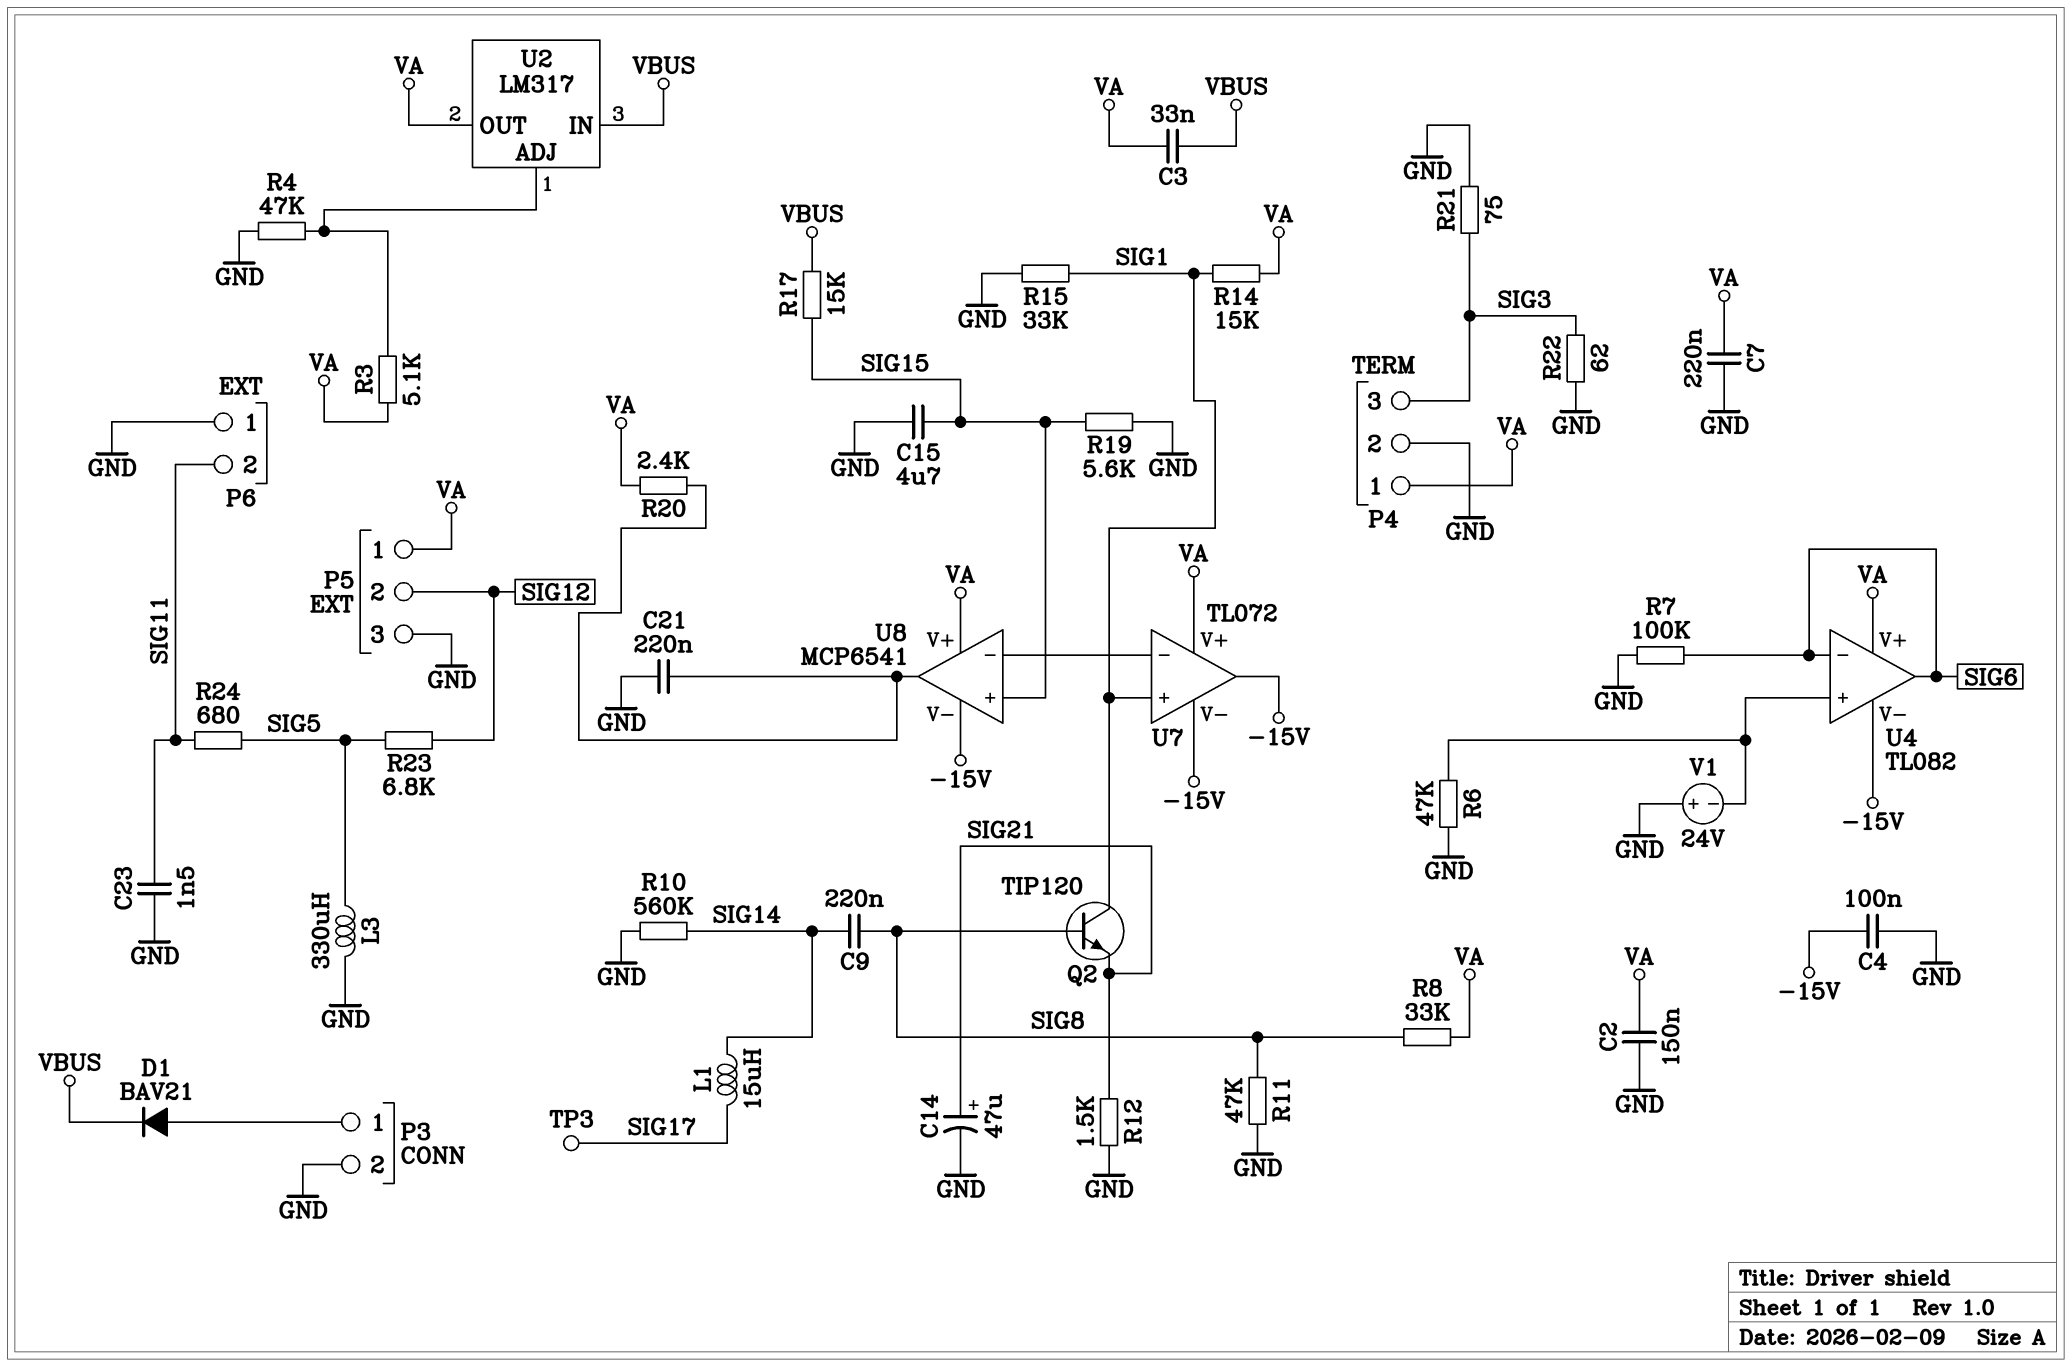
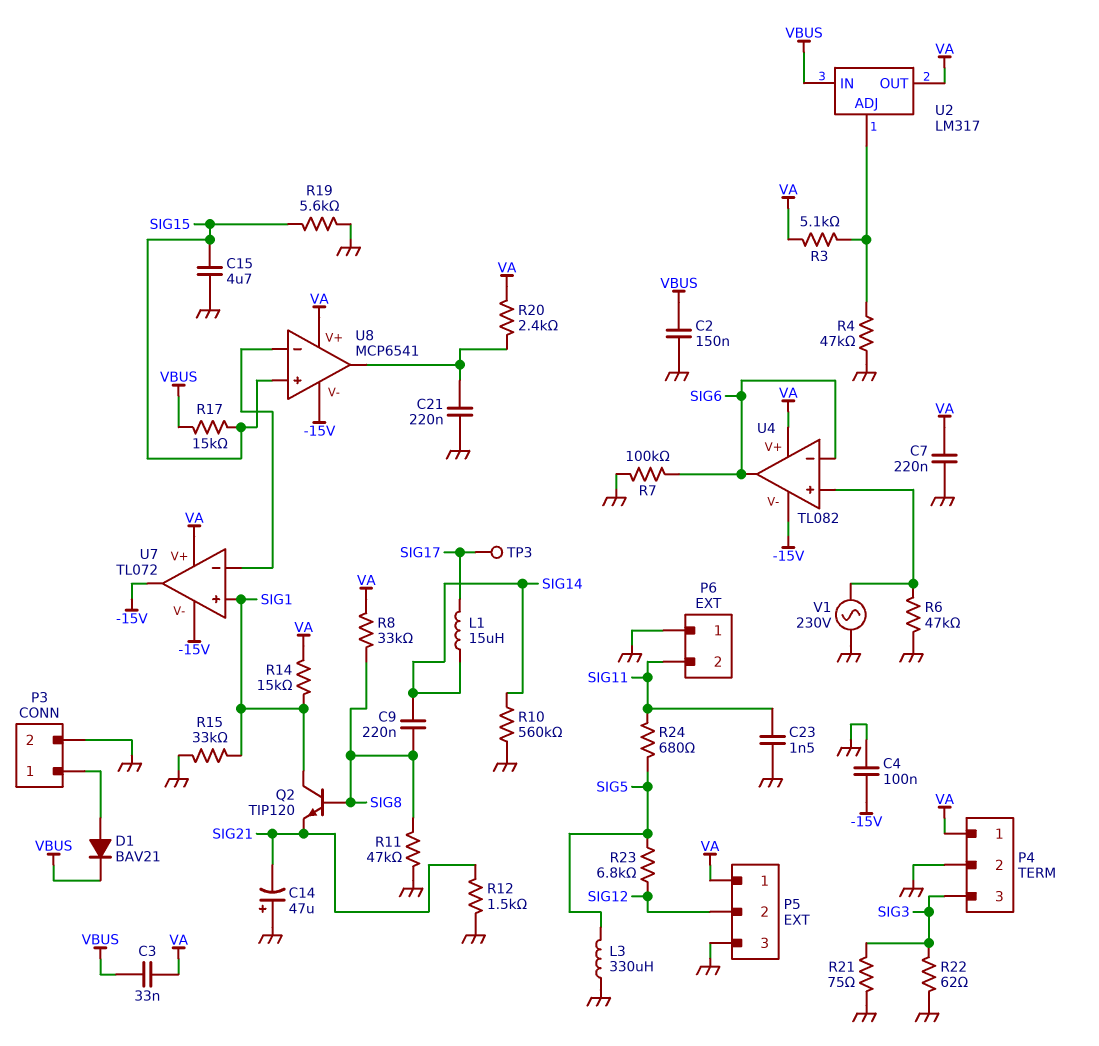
C2: 150nF (GND, VA) -> 150nF (GND, VBUS)
C14: 47uF (plus SIG21, minus GND) -> 47uF (plus GND, minus SIG21)
V1: 24V (plus GND, minus U4/in+) -> AC 230V (GND, U4/in+)

